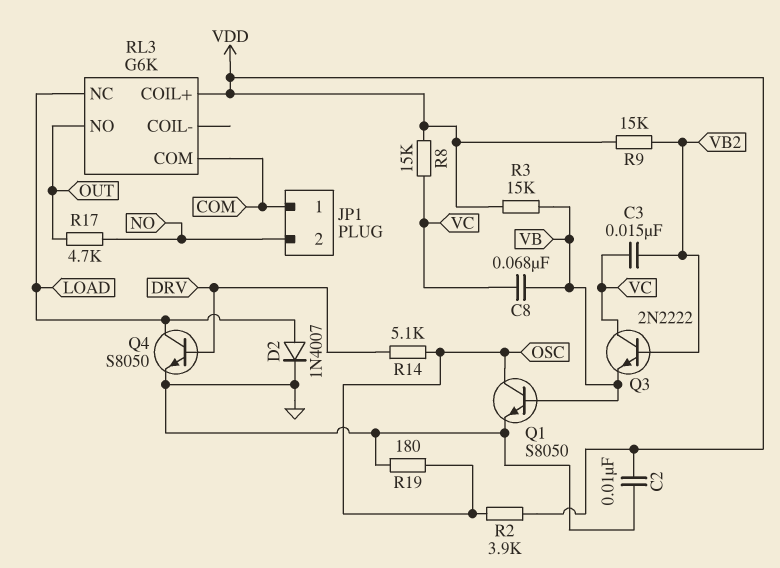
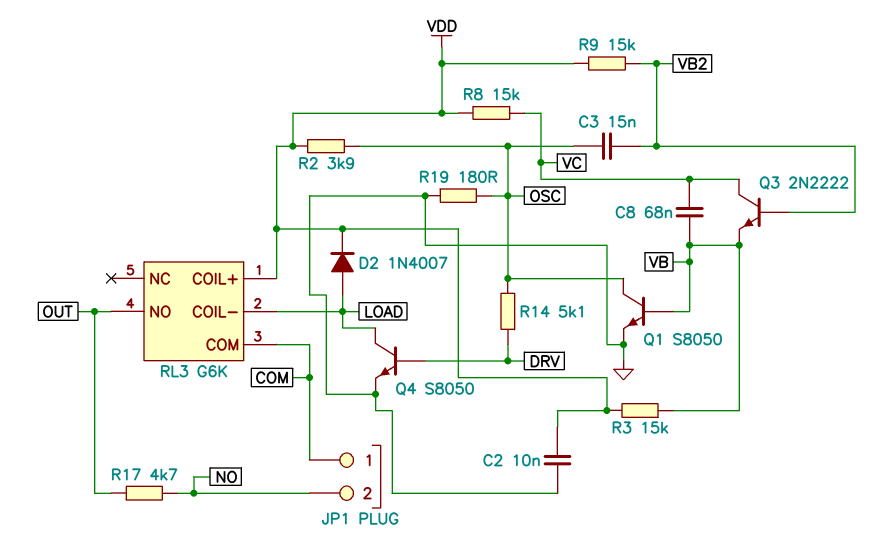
C3: 15nF (VB2, VC) -> 15nF (OSC, VB2)
D2: diode 1N4007 (A LOAD, K GND) -> diode 1N4007 (A LOAD, K VDD)
RL3 pin COIL-: none -> LOAD
RL3 pin NC: LOAD -> none

